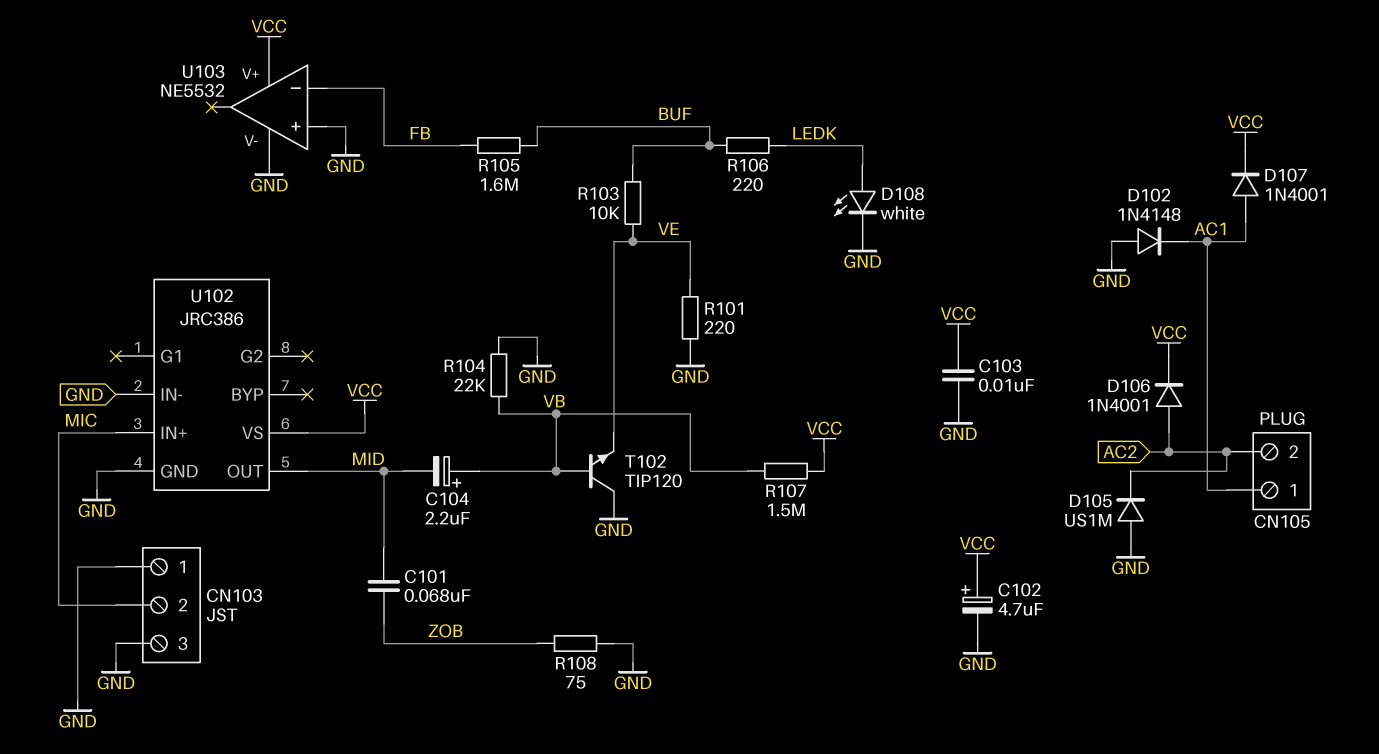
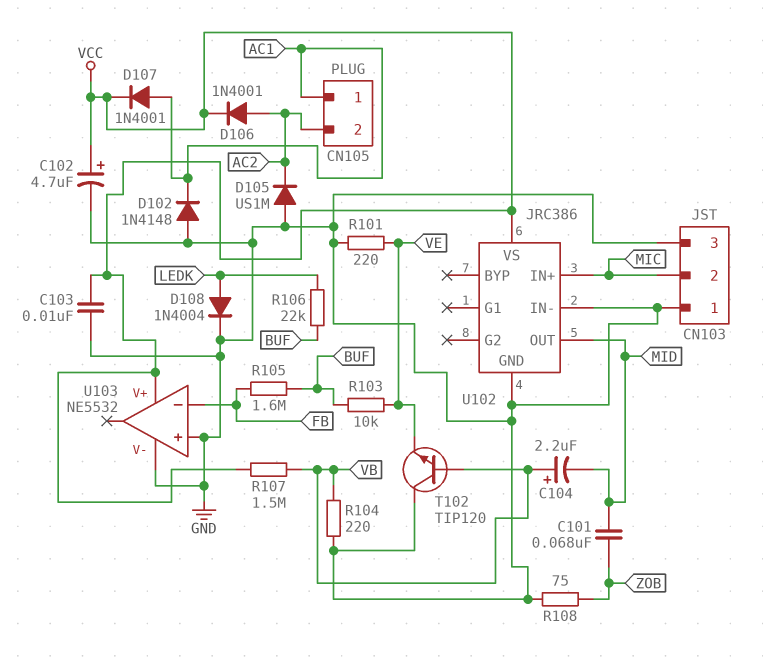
D108: LED white (A LEDK, K GND) -> diode 1N4004 (A LEDK, K GND)
R104: 22k (GND, VB) -> 220 (GND, VB)
R106: 220 (BUF, LEDK) -> 22k (BUF, LEDK)

